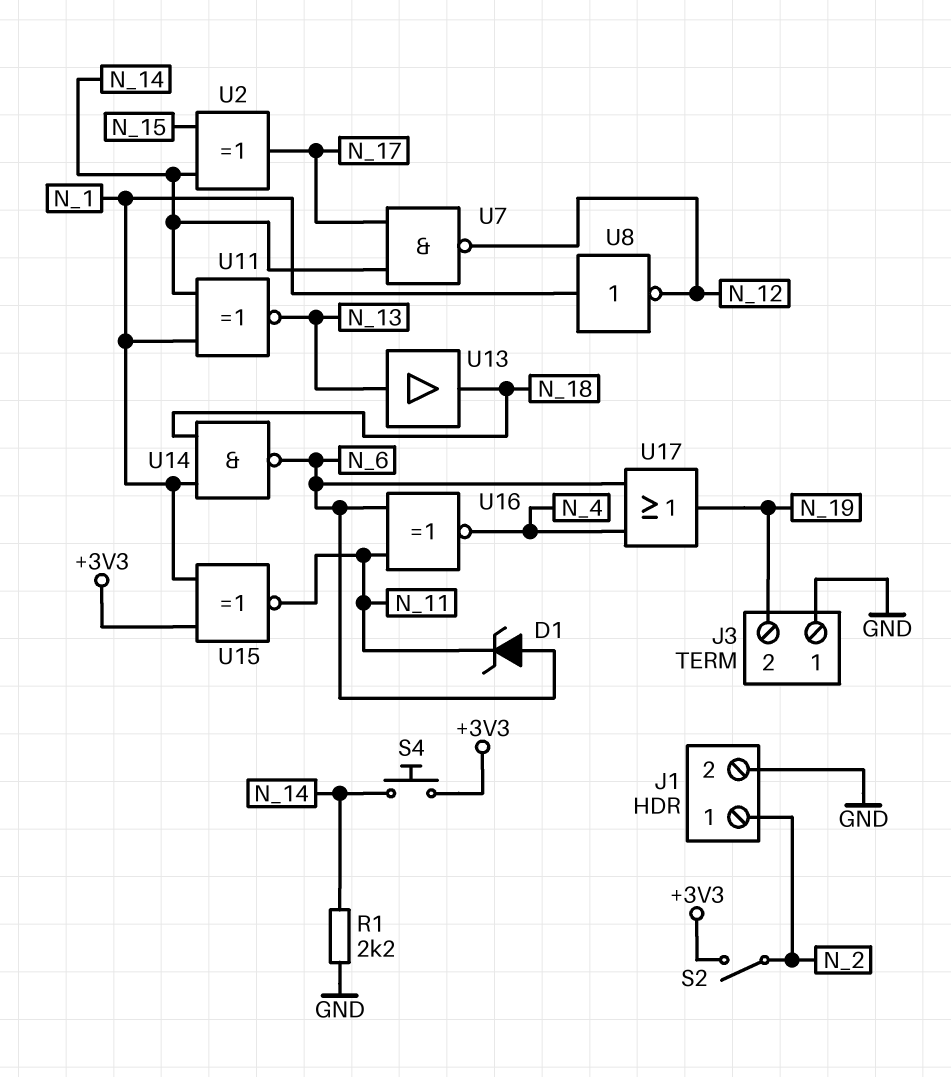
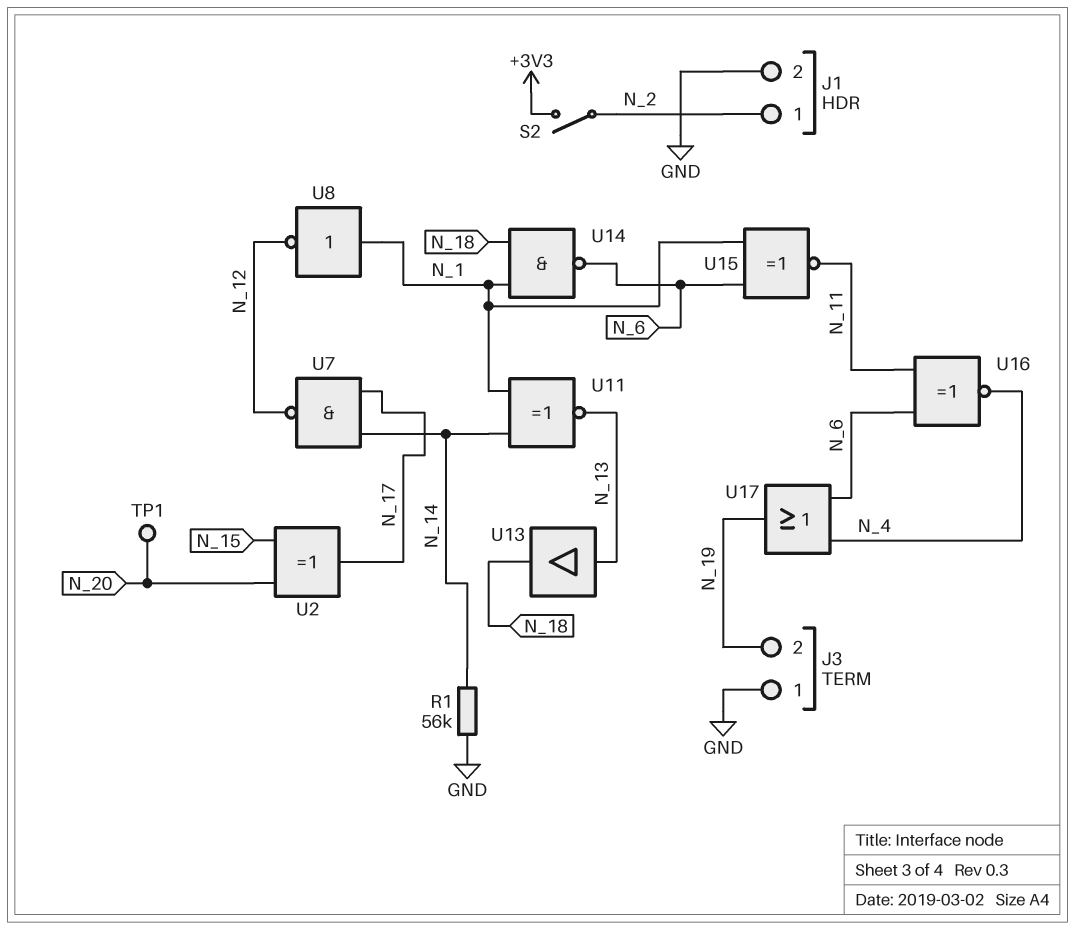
D1: zener (A N_6, K N_11) -> none
R1: 2.2k (GND, N_14) -> 56k (GND, N_14)
S4: button (+3V3, N_14) -> none
TP1: none -> test point (N_20)
U2: XOR (in N_14, in N_15, out N_17) -> XOR (in N_15, in N_20, out N_17)
U15: XNOR (in +3V3, in N_1, out N_11) -> XNOR (in N_1, in N_6, out N_11)

